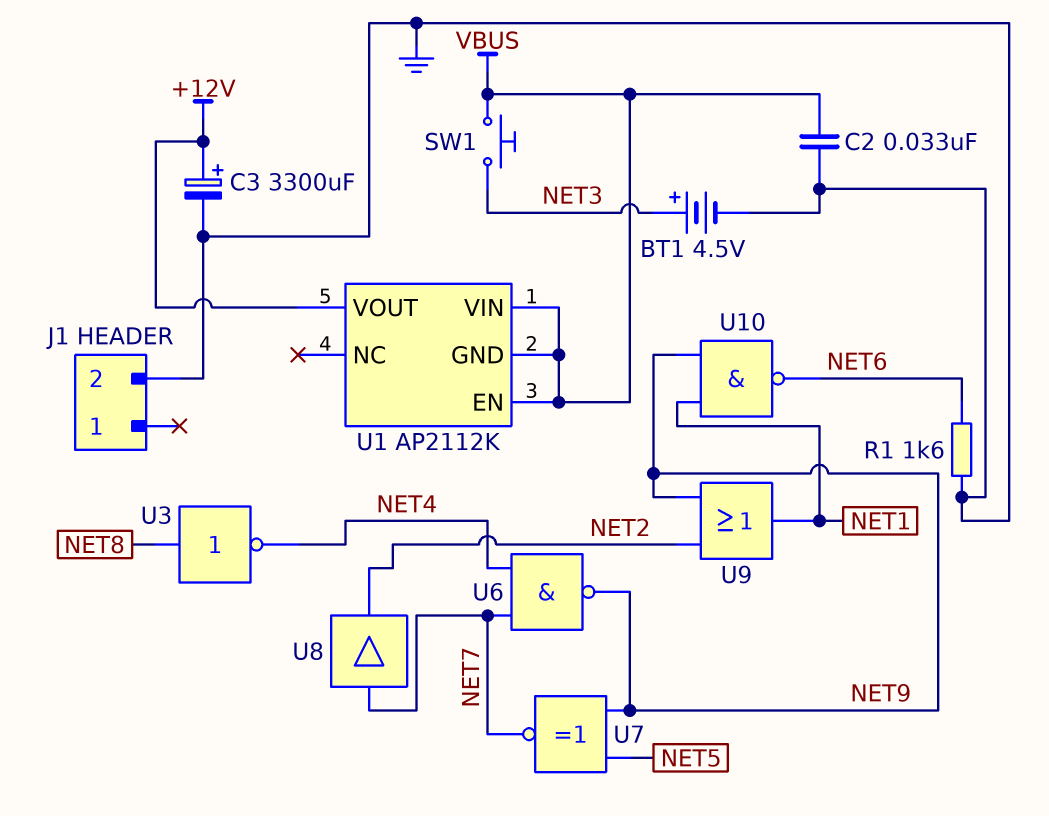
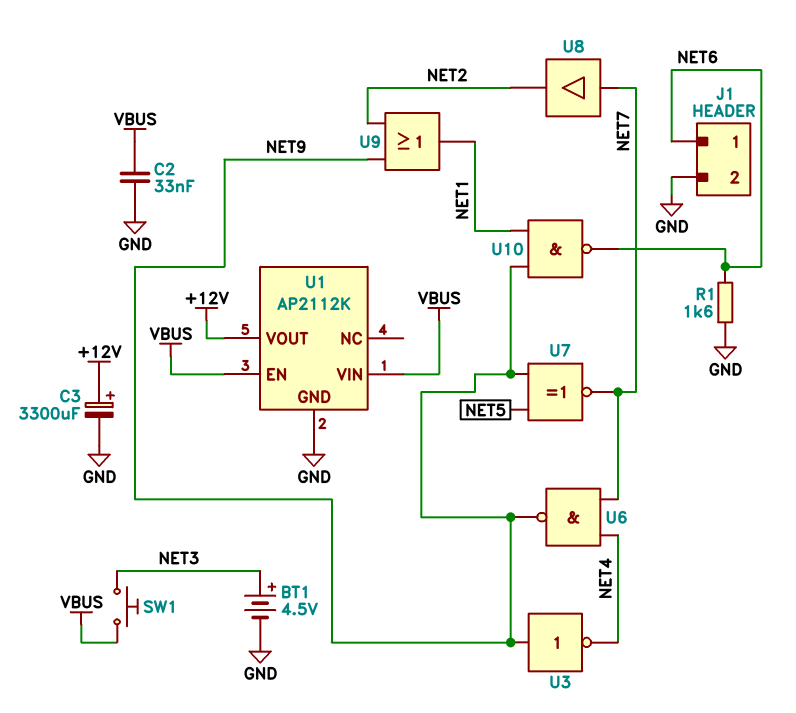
J1 pin 1: none -> NET6
U1 pin GND: VBUS -> GND
U3: NOT (in NET8, out NET4) -> NOT (in NET9, out NET4)

